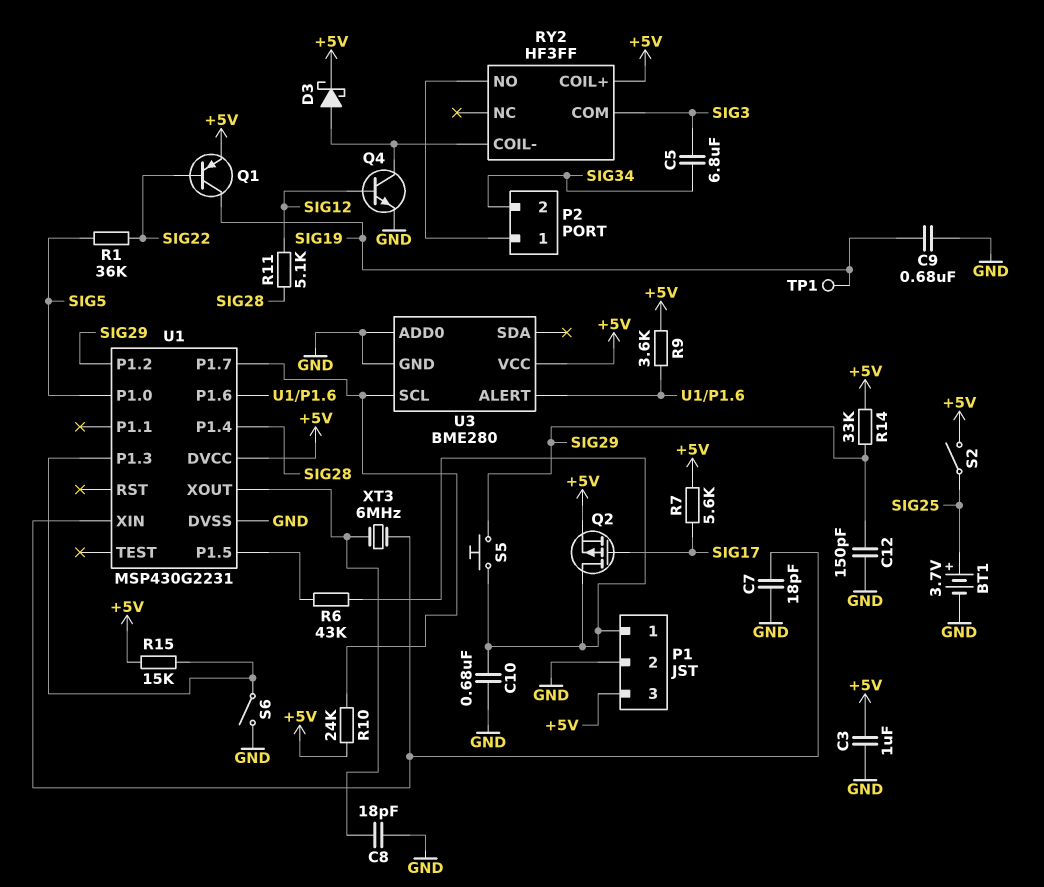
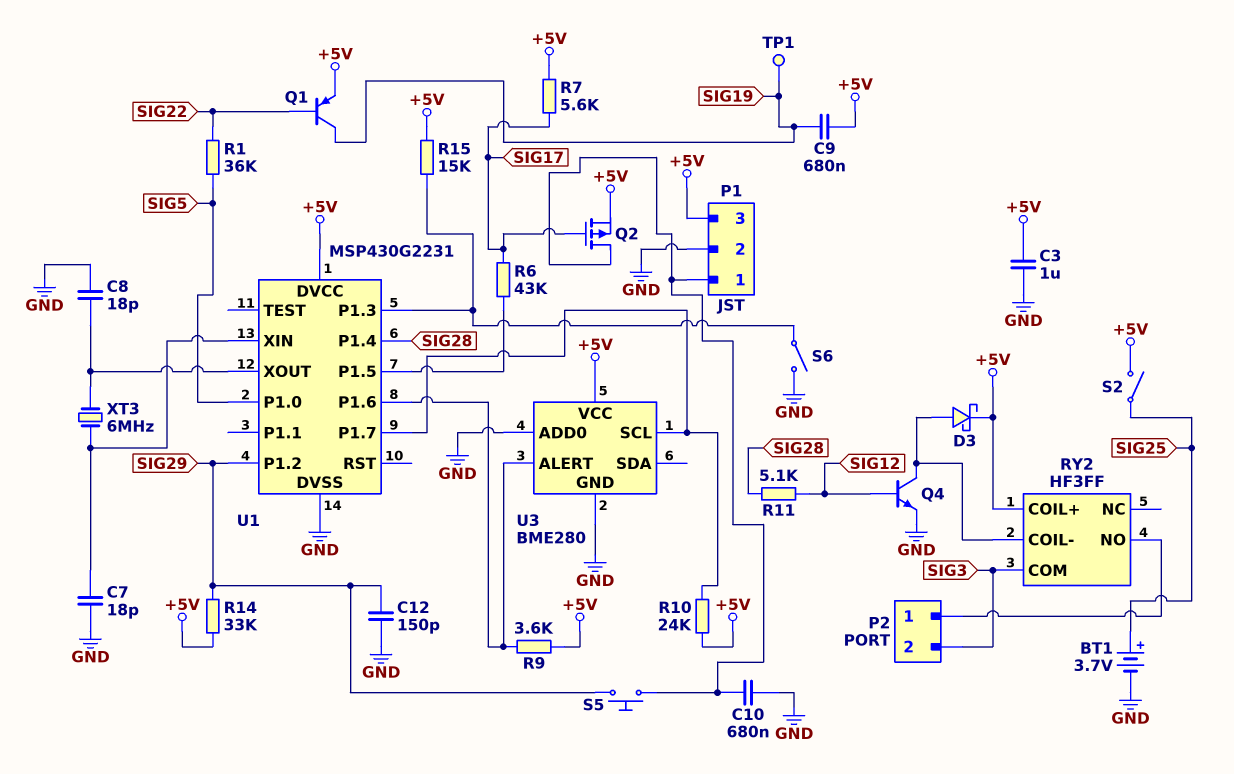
C5: 6.8uF (SIG3, SIG34) -> none
C9: 680nF (GND, SIG19) -> 680nF (+5V, SIG19)
P2 pin 2: SIG34 -> SIG3
R6: 43k (P1/1, U1/P1.5) -> 43k (SIG17, U1/P1.5)

